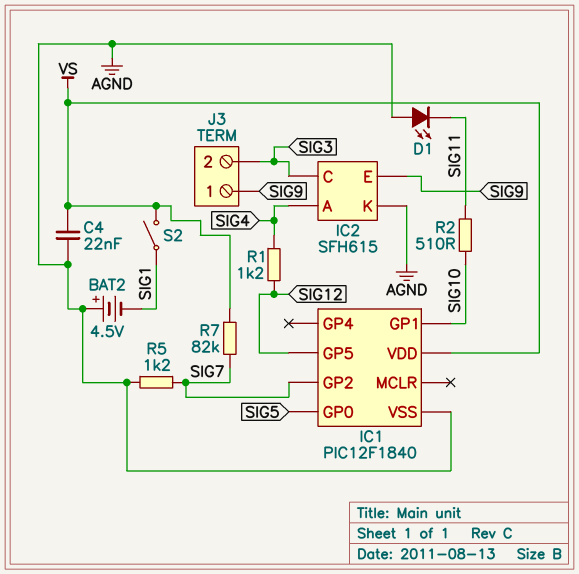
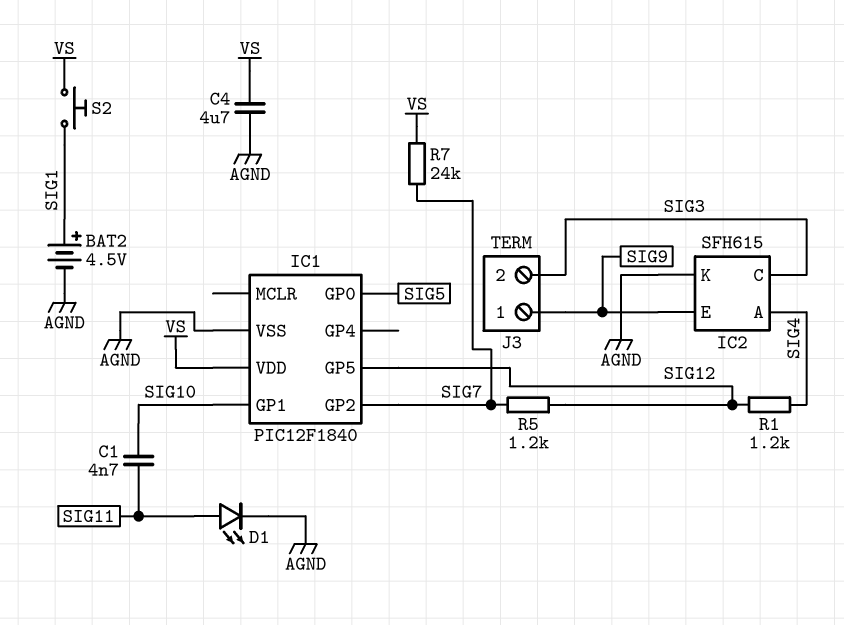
BAT2: 4.5V (plus AGND, minus SIG1) -> 4.5V (plus SIG1, minus AGND)
C1: none -> 4.7nF (SIG10, SIG11)
C4: 22nF (AGND, VS) -> 4.7uF (AGND, VS)
D1: LED (A AGND, K SIG11) -> LED (A SIG11, K AGND)
R2: 510 (SIG10, SIG11) -> none
R5: 1.2k (AGND, SIG7) -> 1.2k (SIG7, SIG12)
R7: 82k (SIG7, VS) -> 24k (SIG7, VS)
S2: switch (SIG1, VS) -> button (SIG1, VS)

